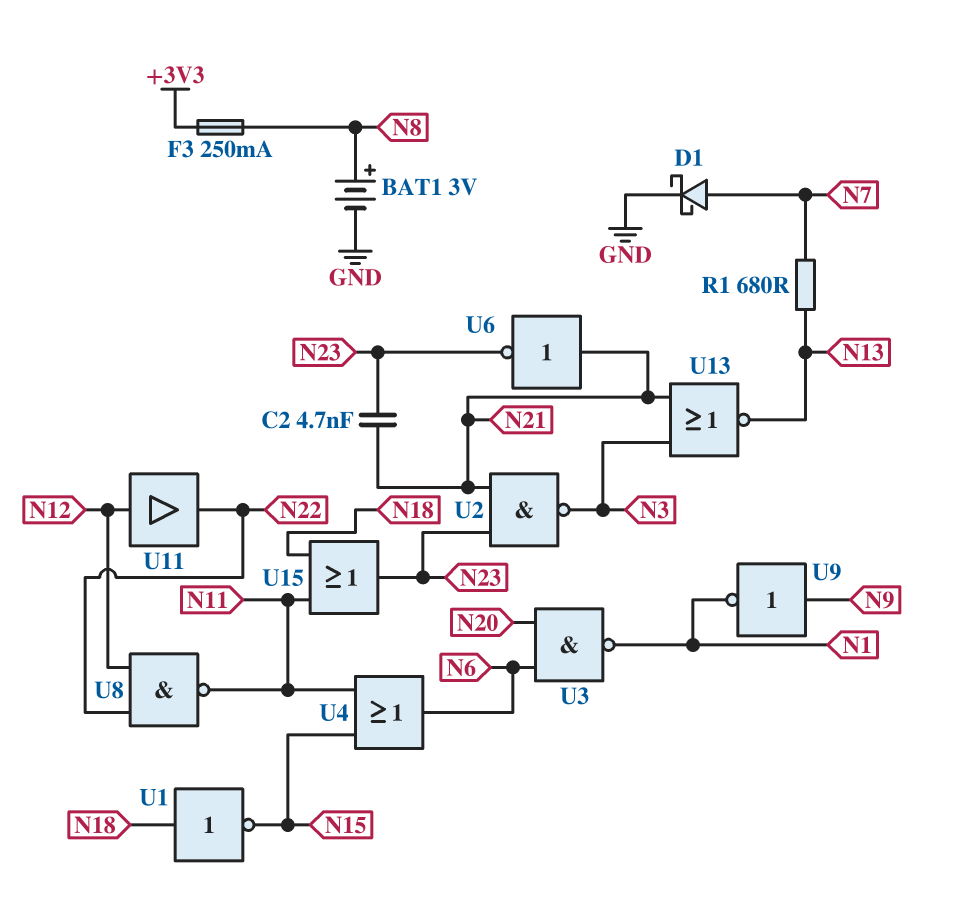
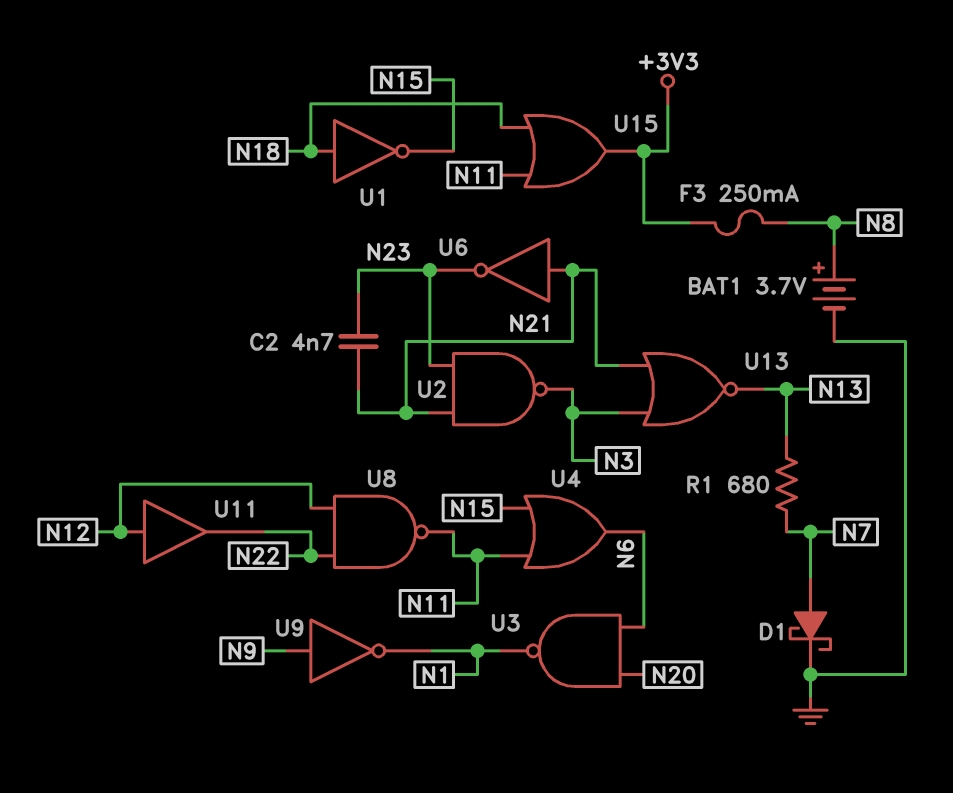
BAT1: 3V (plus N8, minus GND) -> 3.7V (plus N8, minus GND)
U15: OR (in N11, in N18, out N23) -> OR (in N11, in N18, out +3V3)

